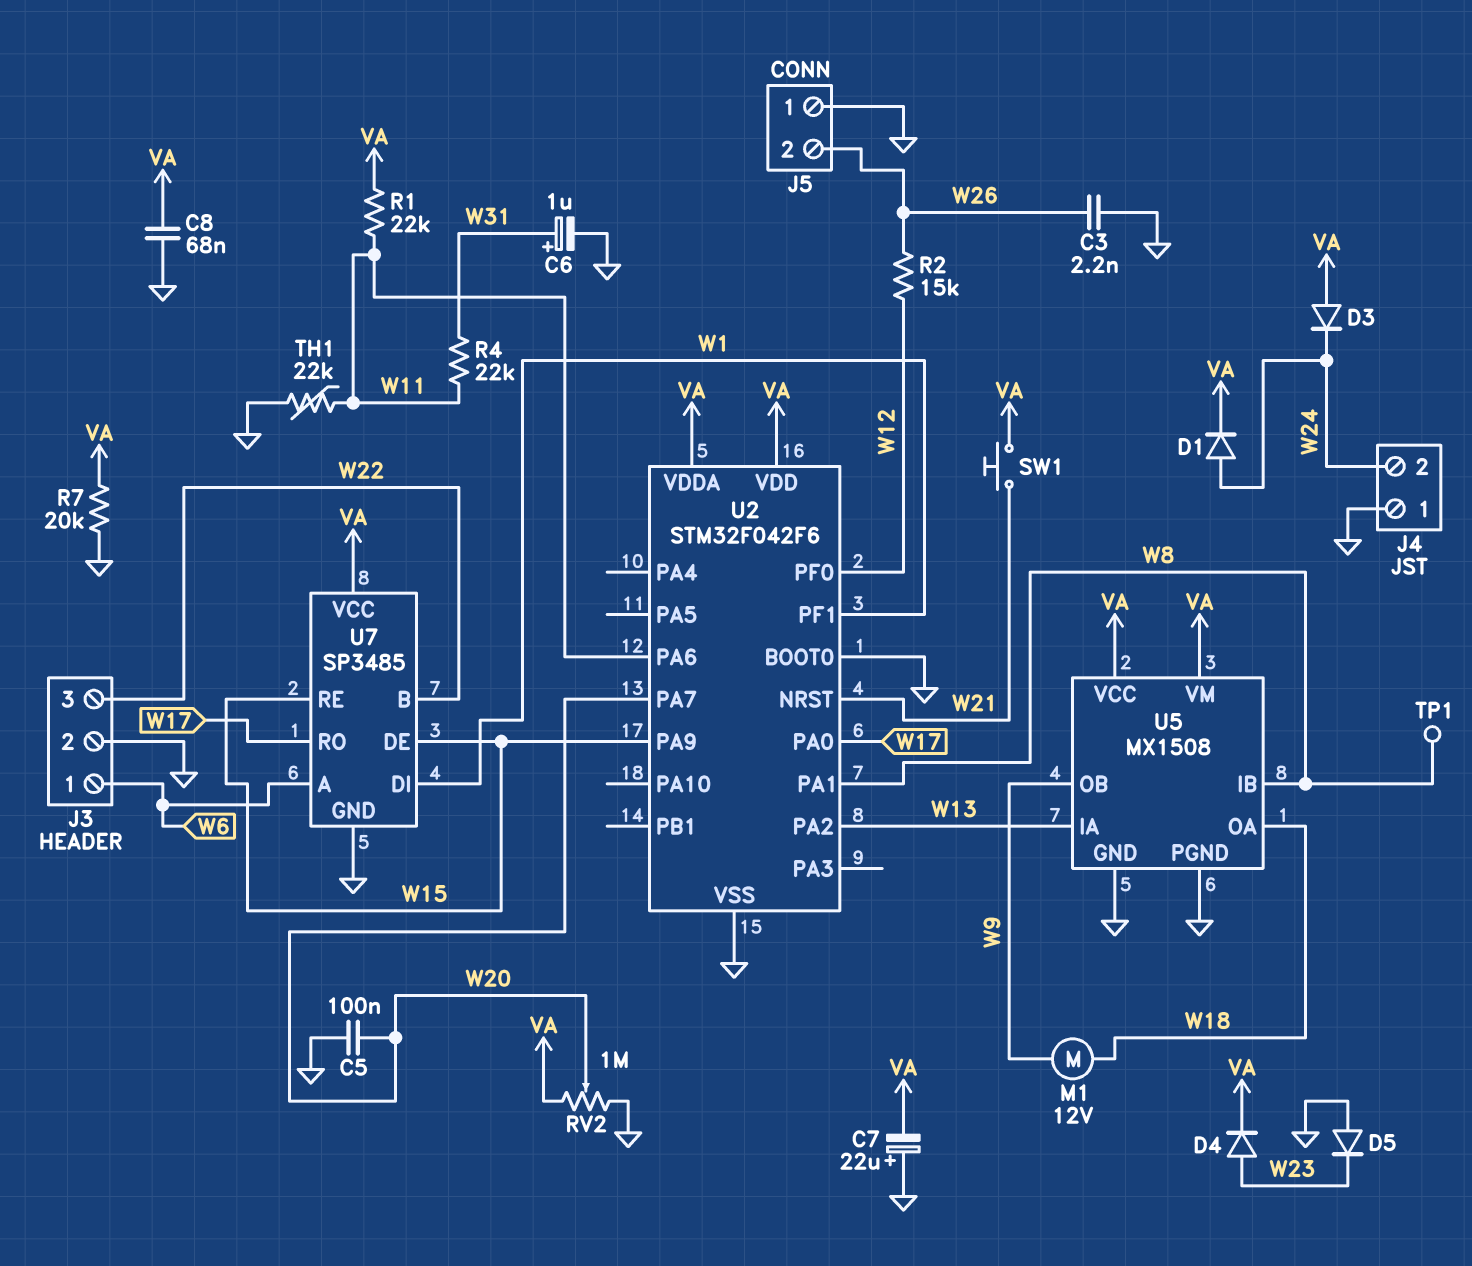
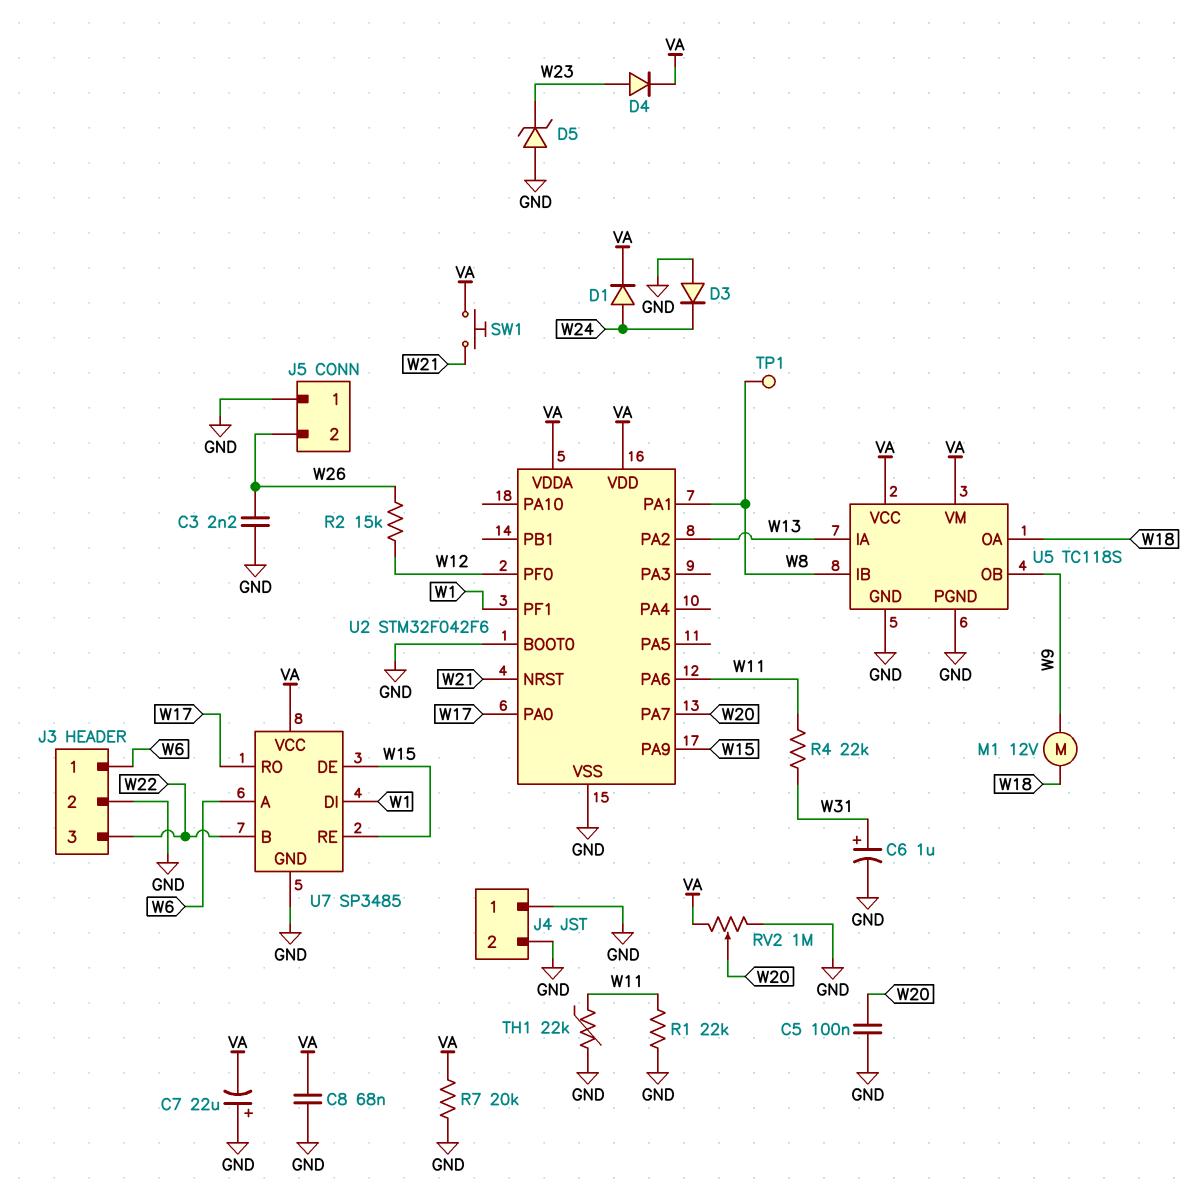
D3: diode (A VA, K W24) -> diode (A GND, K W24)
D5: diode (A GND, K W23) -> zener (A GND, K W23)
J4 pin 2: W24 -> GND
R1: 22k (VA, W11) -> 22k (GND, W11)
U5: MX1508 -> TC118S

